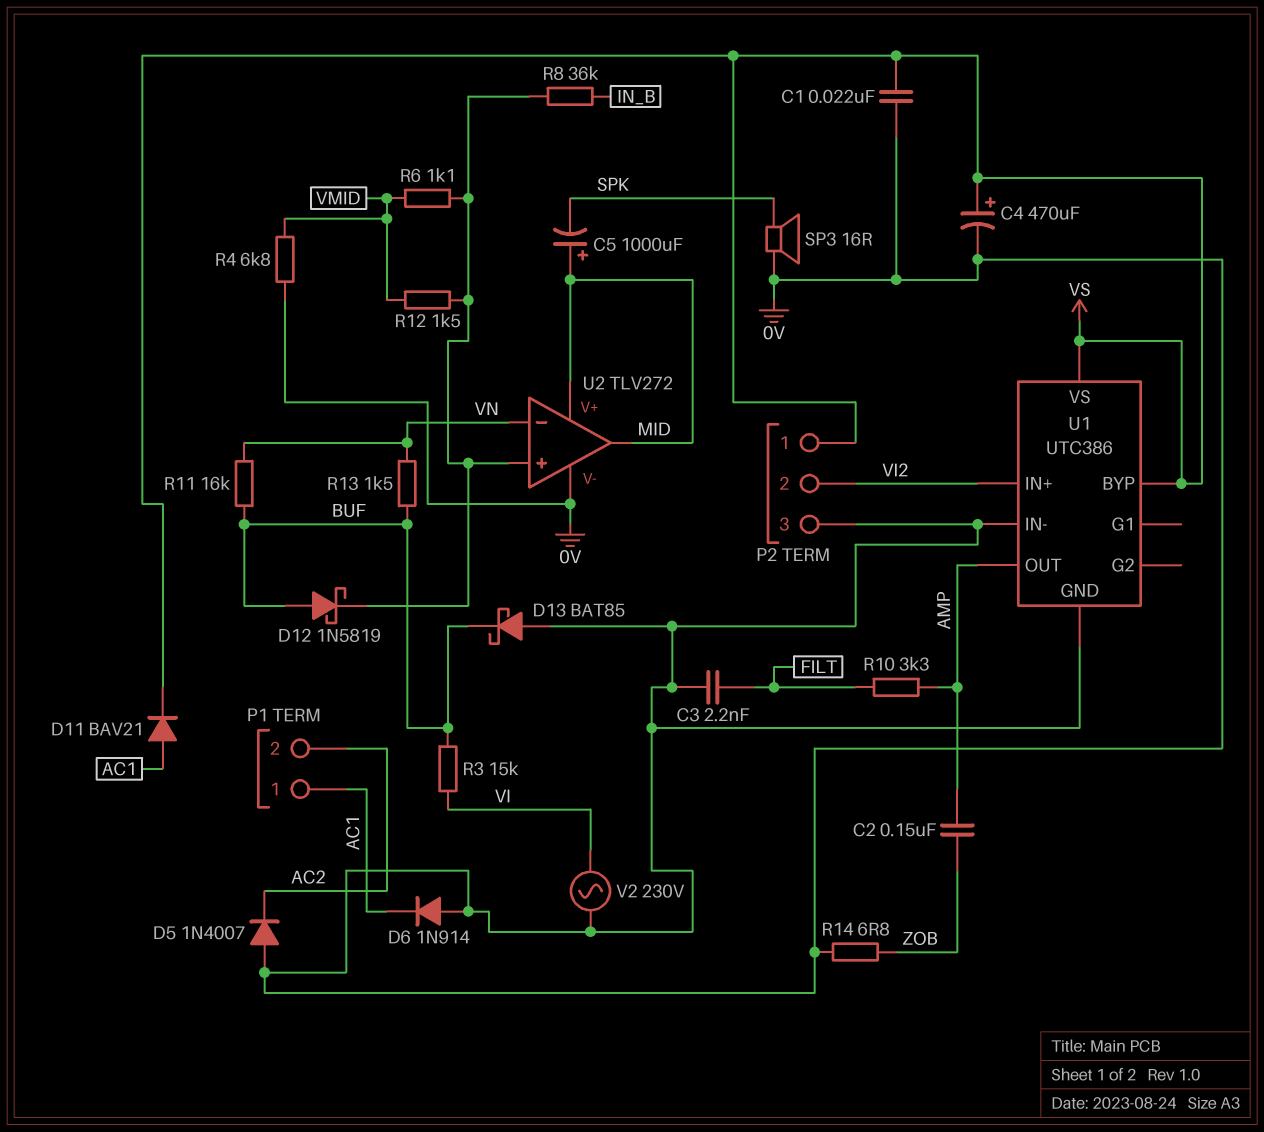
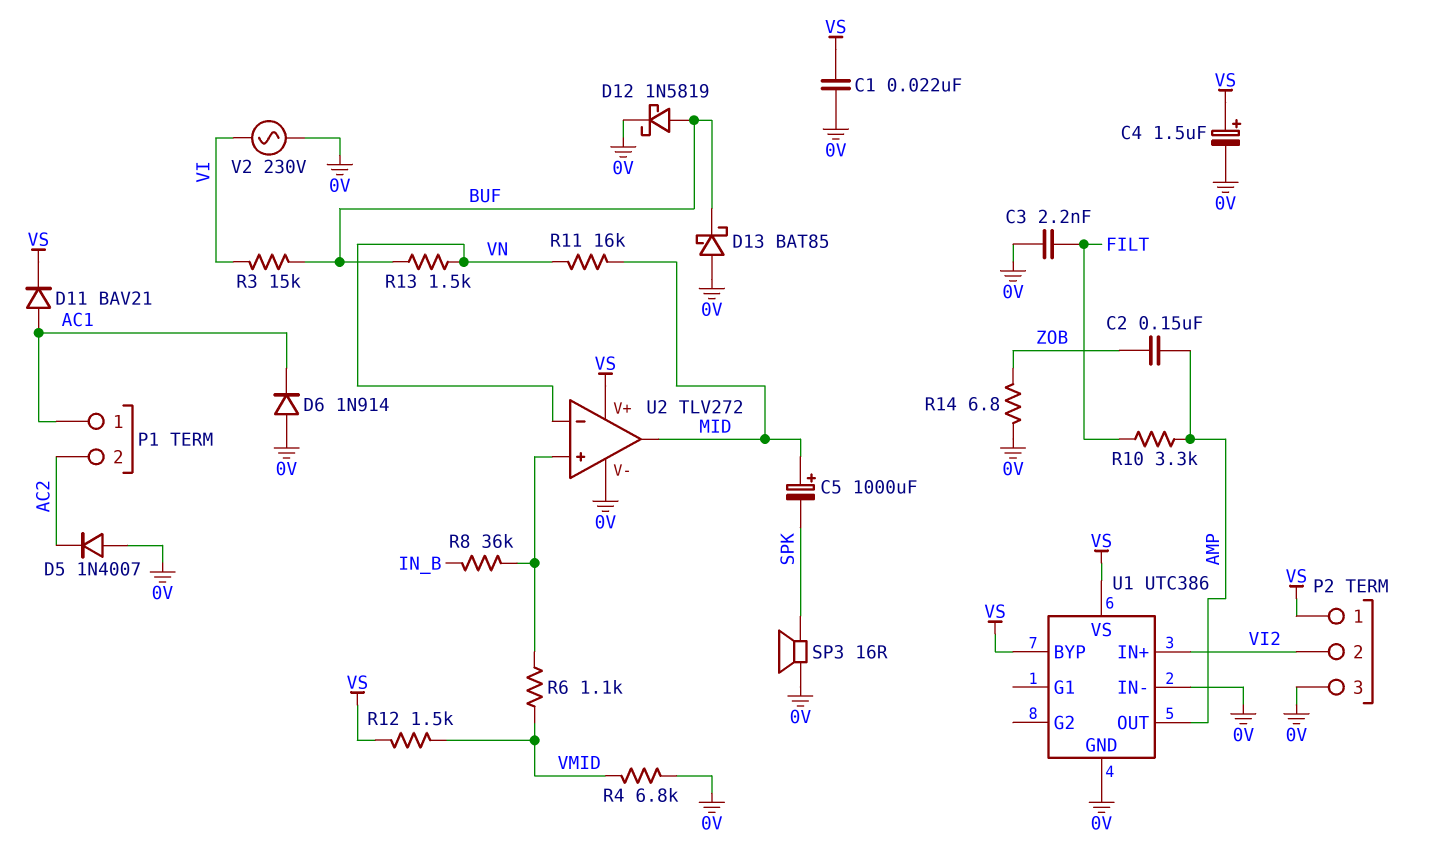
C4: 470uF (plus VS, minus 0V) -> 1.5uF (plus VS, minus 0V)
D12: schottky 1N5819 (A BUF, K U2/in+) -> schottky 1N5819 (A BUF, K 0V)
R11: 16k (BUF, VN) -> 16k (MID, VN)
R12: 1.5k (U2/in+, VMID) -> 1.5k (VMID, VS)
U2 pin V+: MID -> VS

